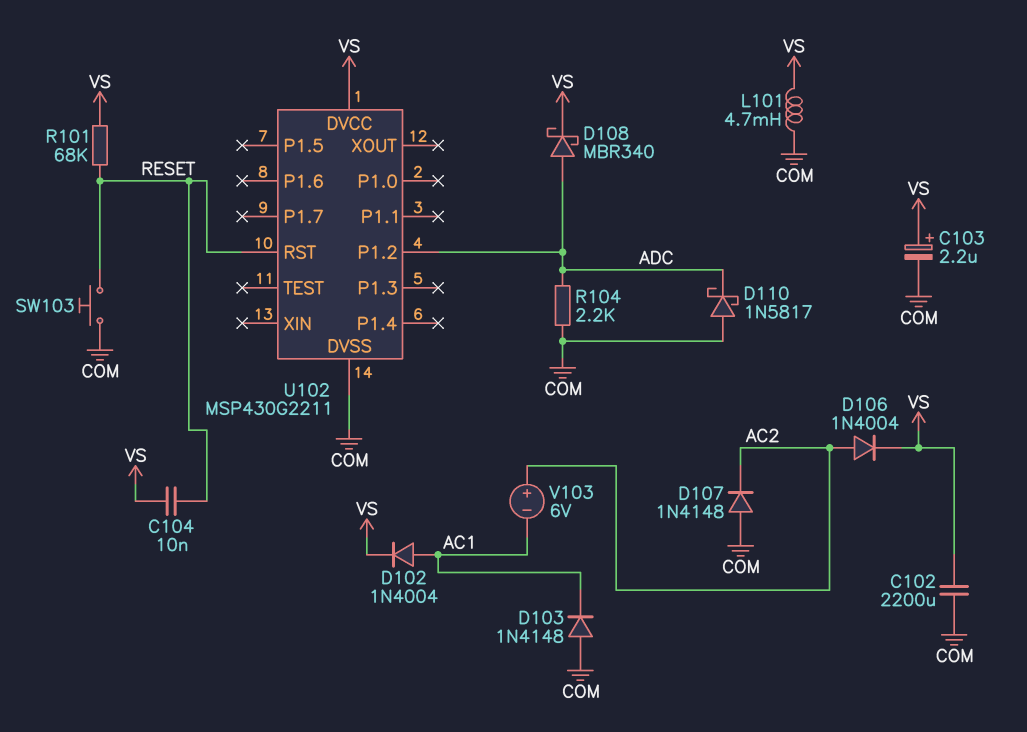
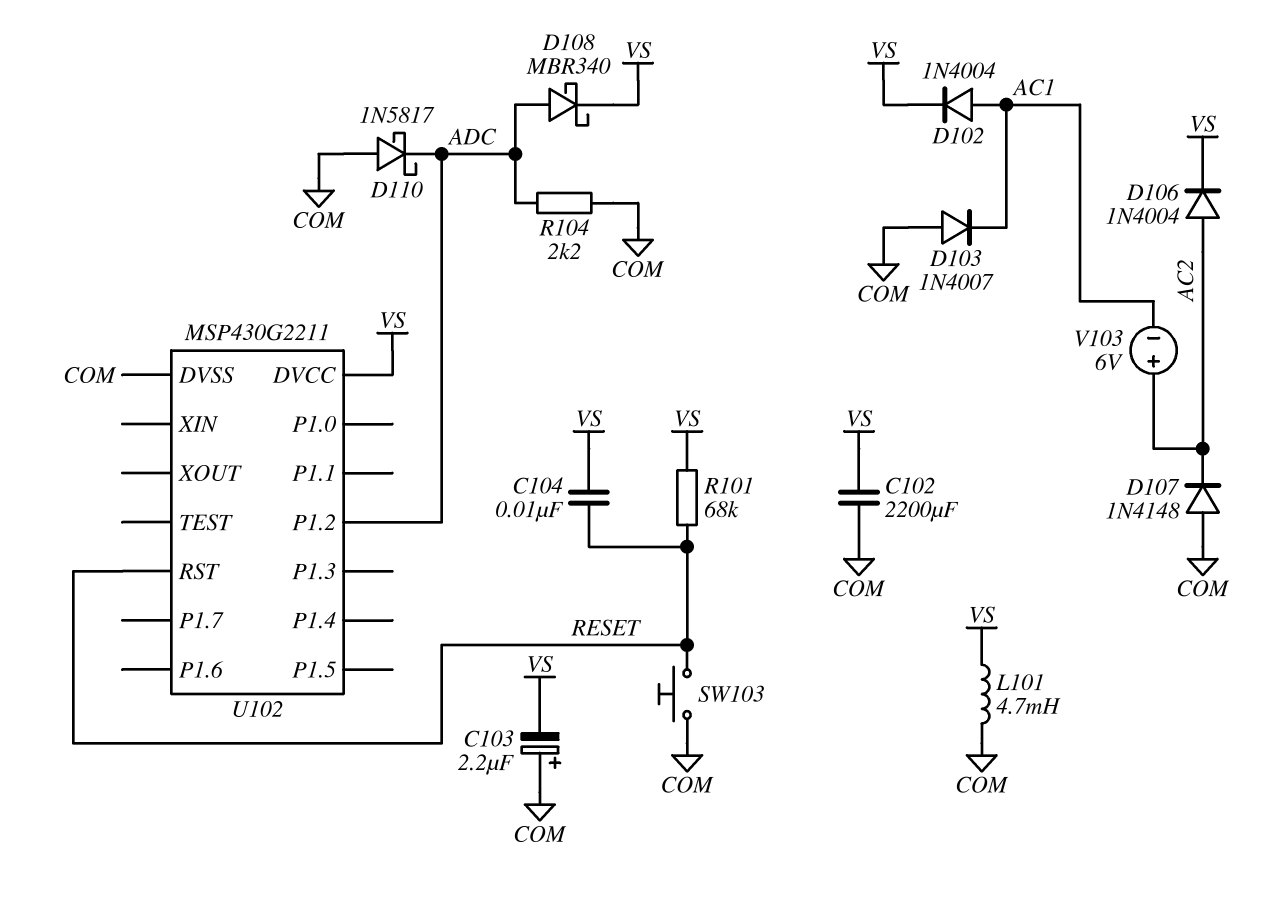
C103: 2.2uF (plus VS, minus COM) -> 2.2uF (plus COM, minus VS)
D103: diode 1N4148 (A COM, K AC1) -> diode 1N4007 (A COM, K AC1)

